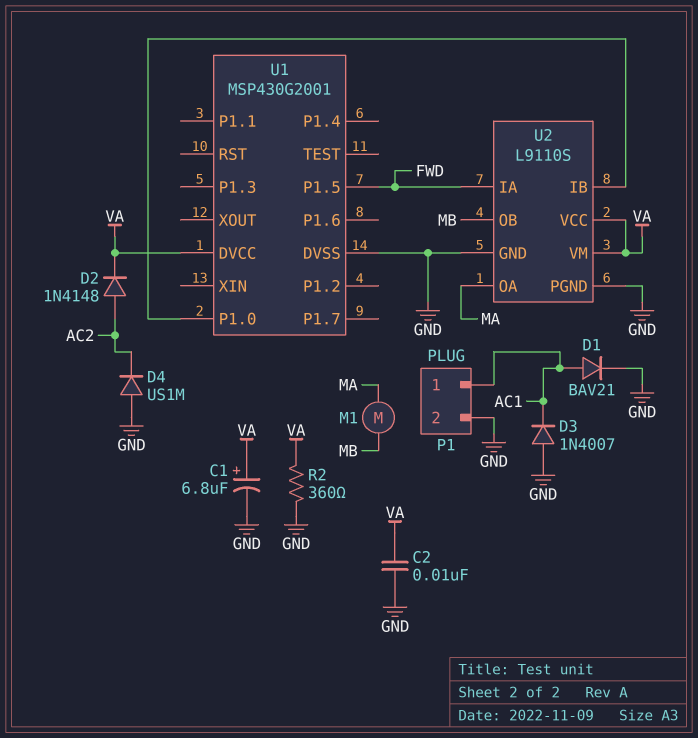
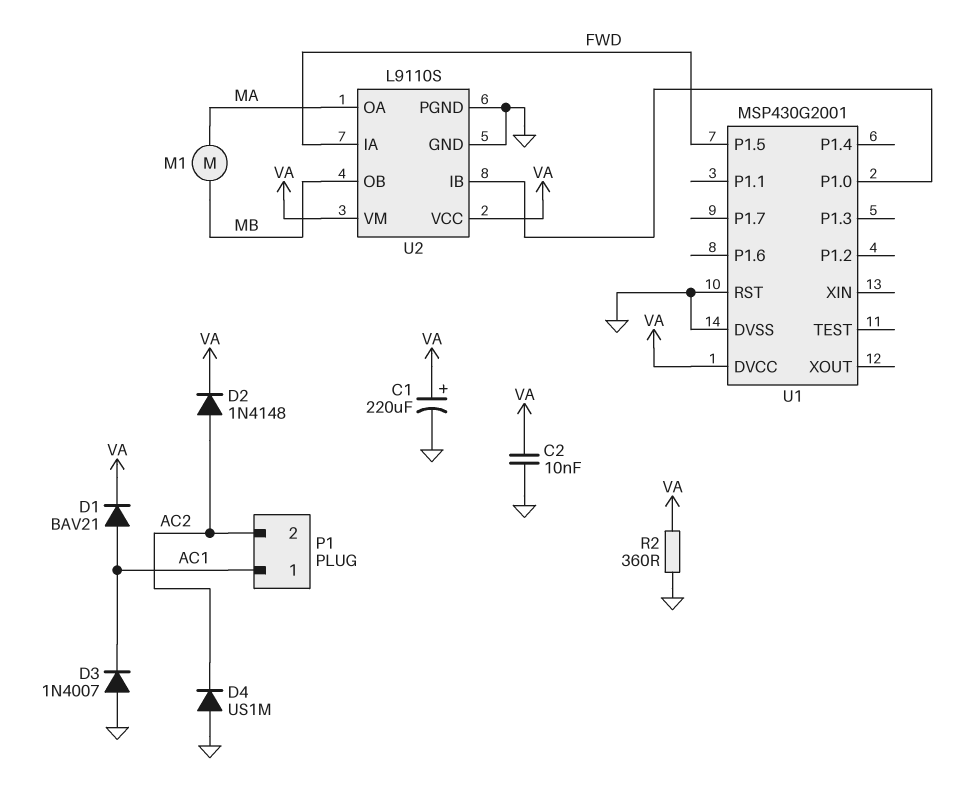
C1: 6.8uF (plus VA, minus GND) -> 220uF (plus VA, minus GND)
D1: diode BAV21 (A AC1, K GND) -> diode BAV21 (A AC1, K VA)
P1 pin 2: GND -> AC2
U1 pin RST: none -> GND

